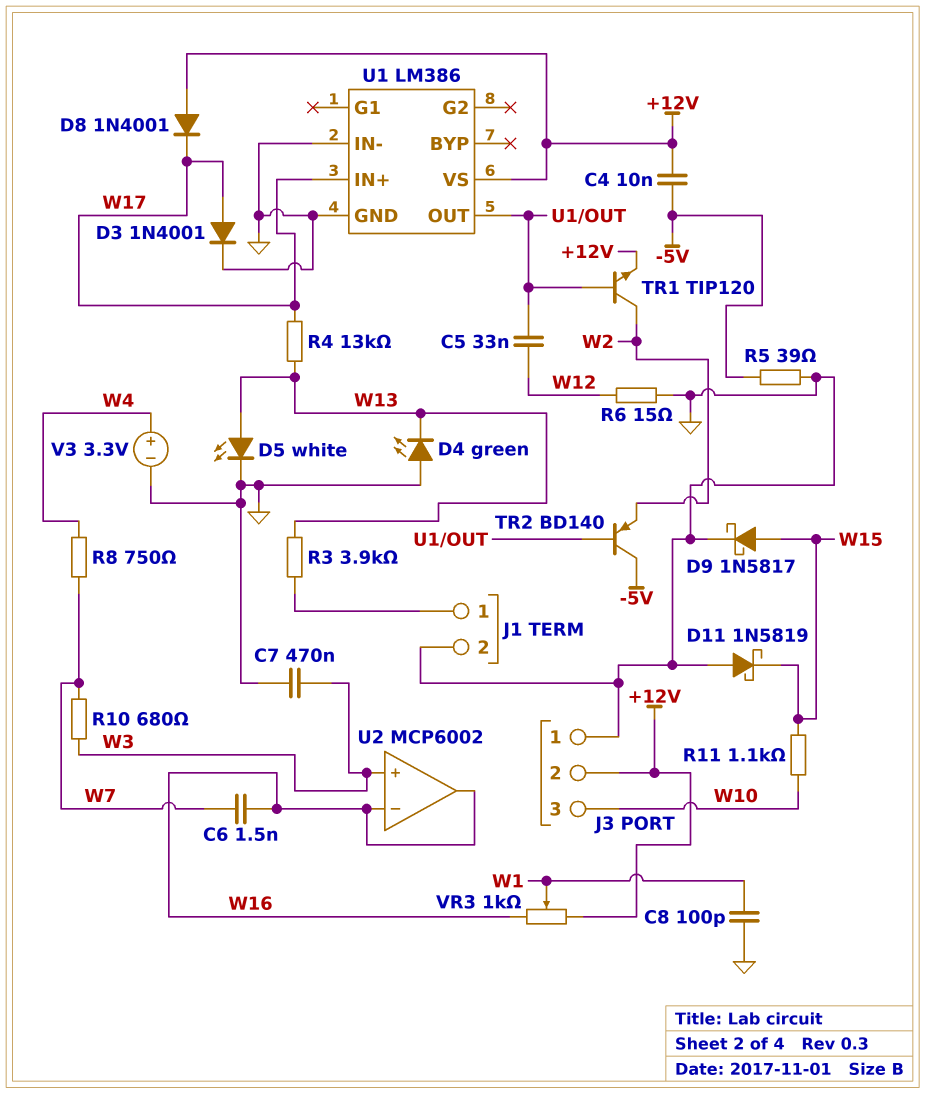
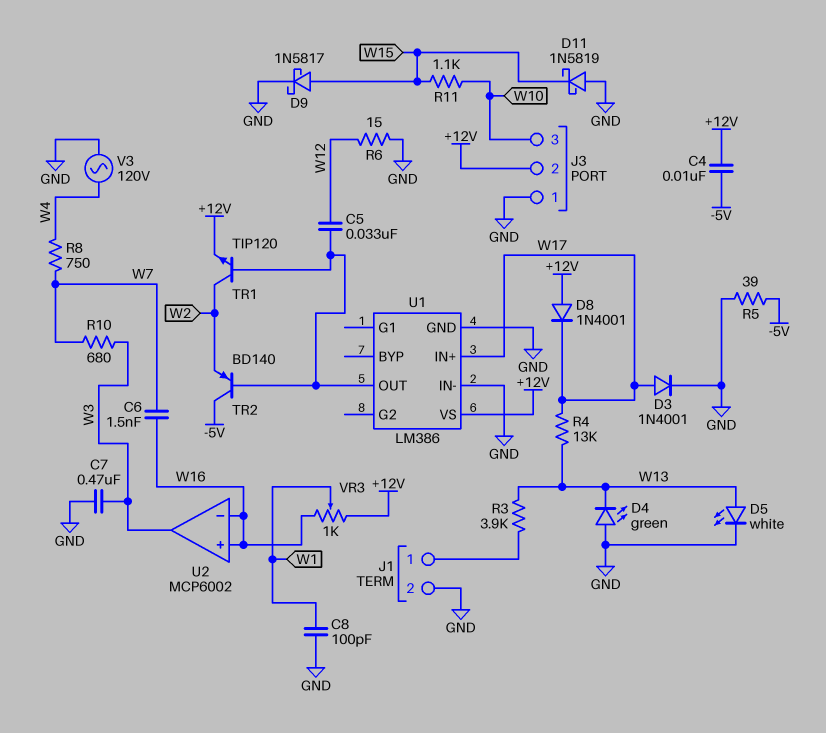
U2 pin in+: W3 -> W16
U2 pin out: W16 -> W3
V3: 3.3V (plus W4, minus GND) -> AC 120V (GND, W4)

